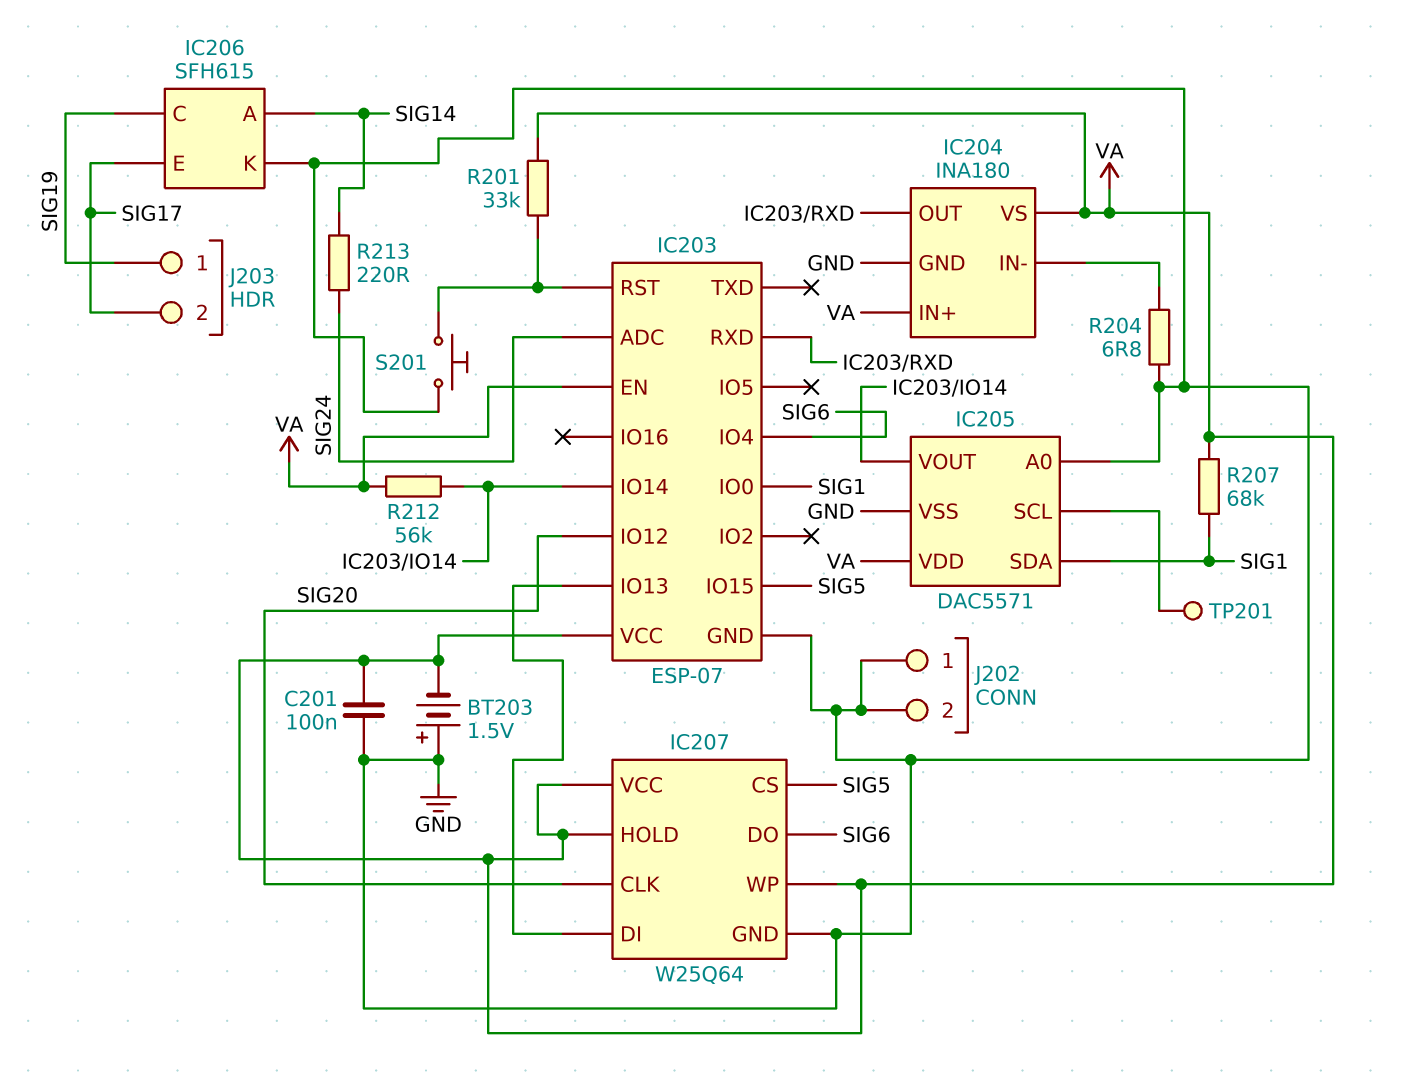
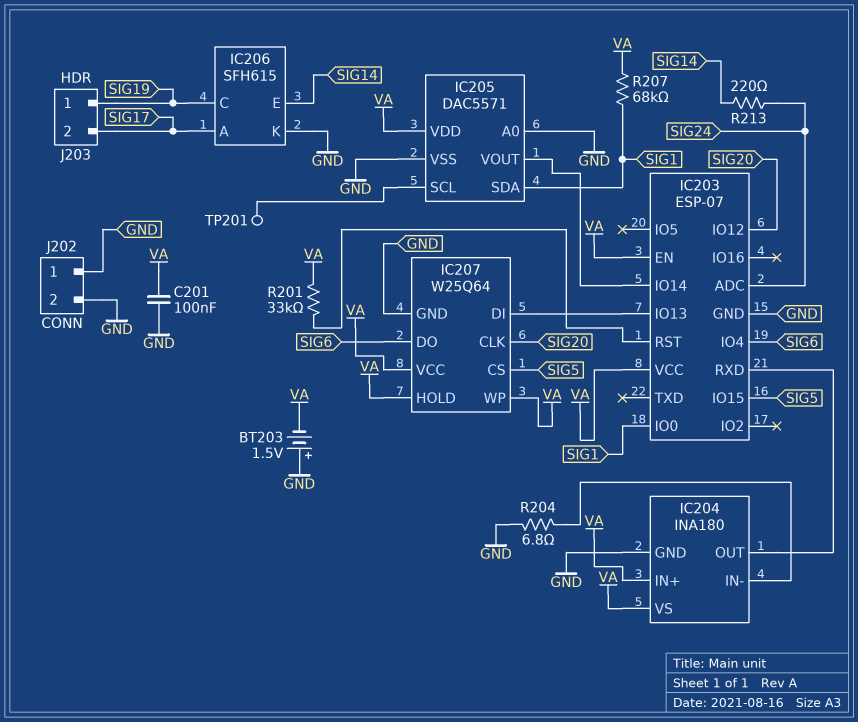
IC206 pin A: SIG14 -> SIG17
IC206 pin E: SIG17 -> SIG14
R212: 56k (IC203/IO14, VA) -> none
S201: button (GND, IC203/RST) -> none

